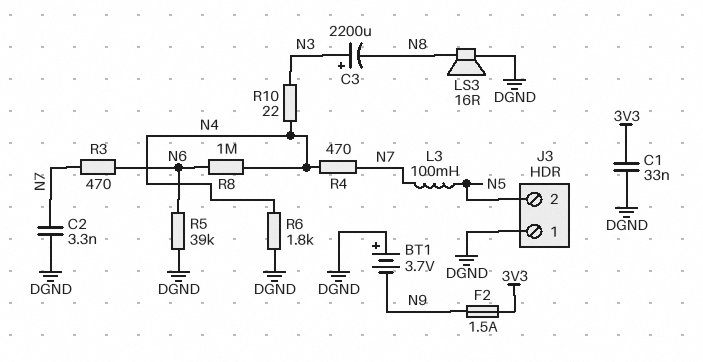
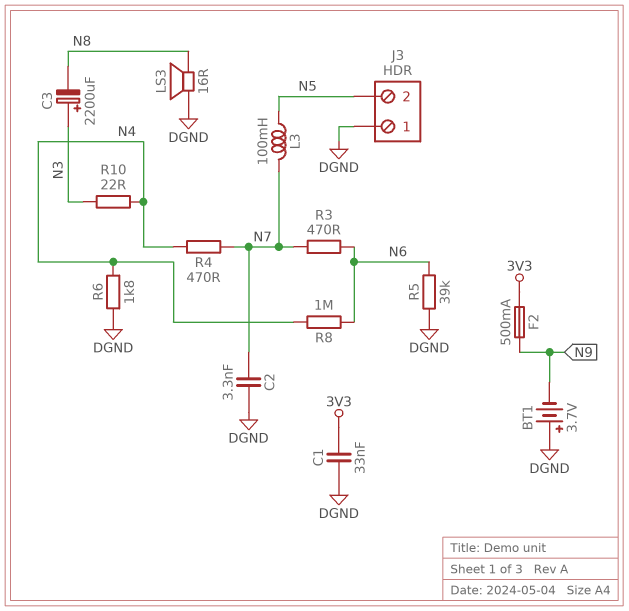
F2: 1.5A (3V3, N9) -> 500mA (3V3, N9)

